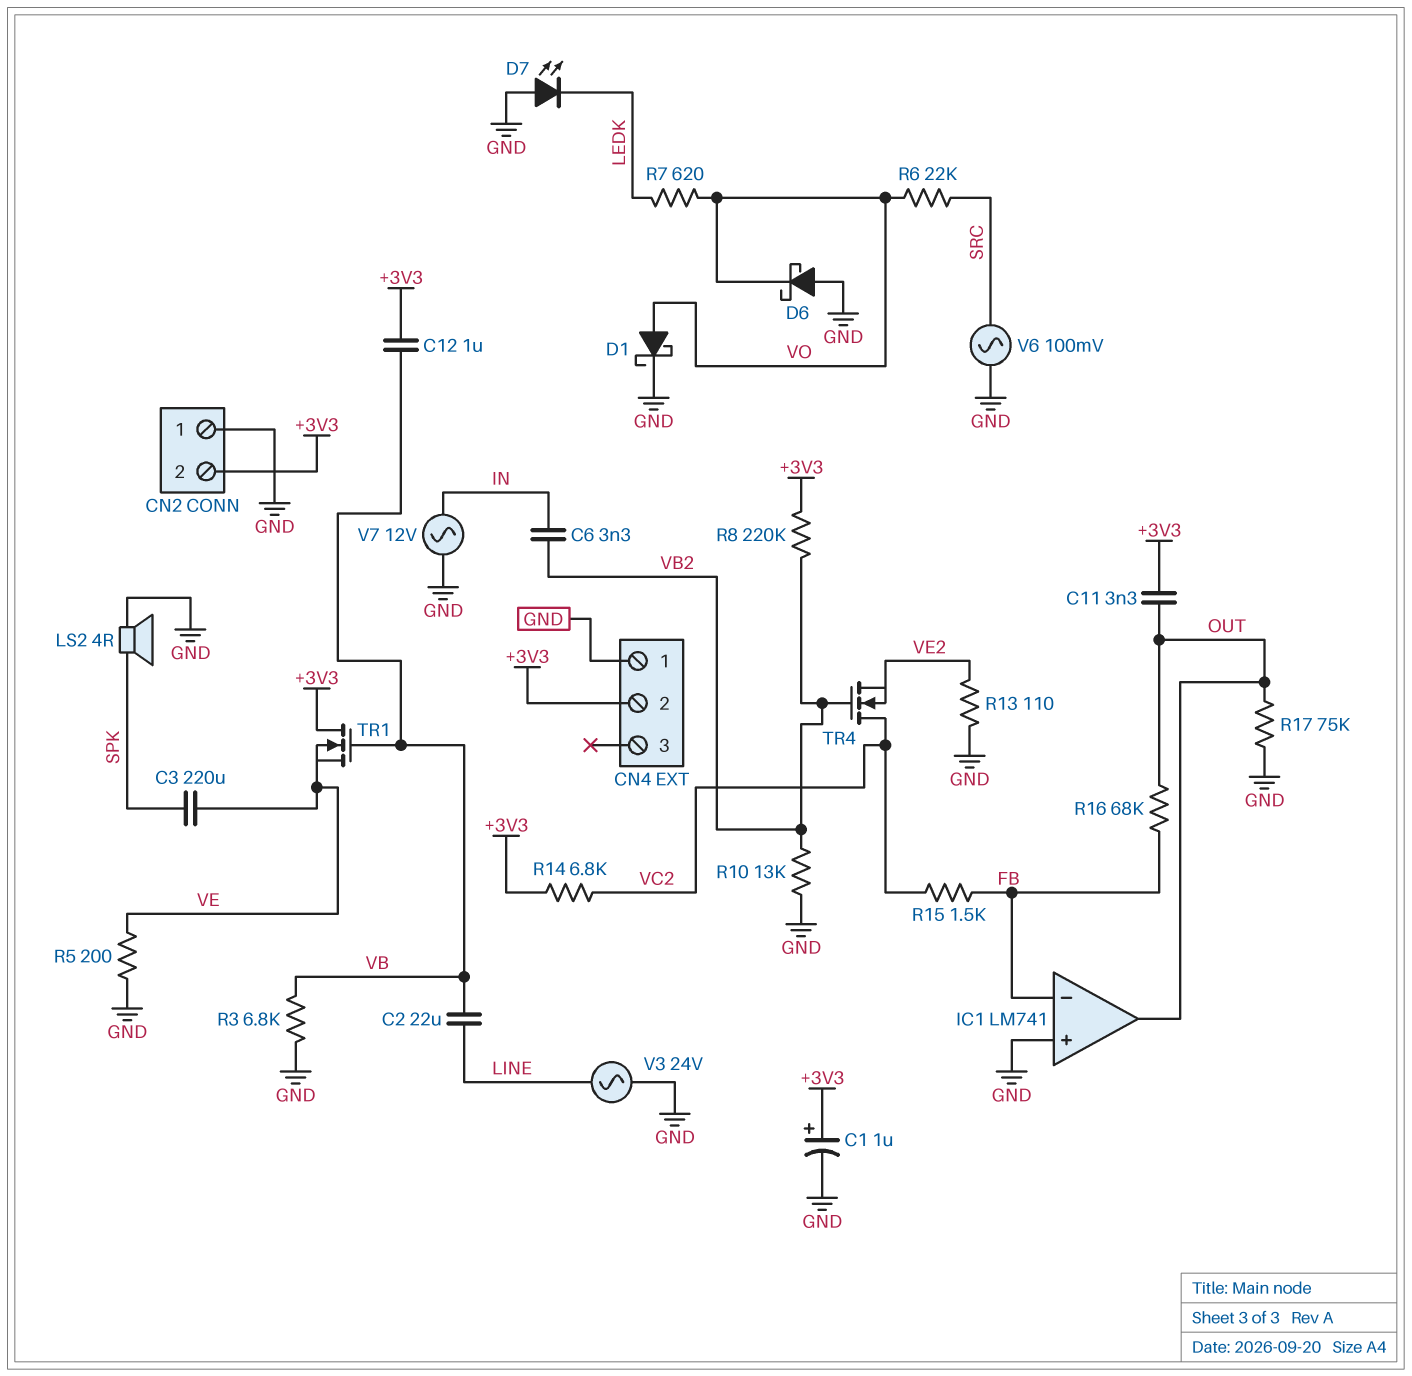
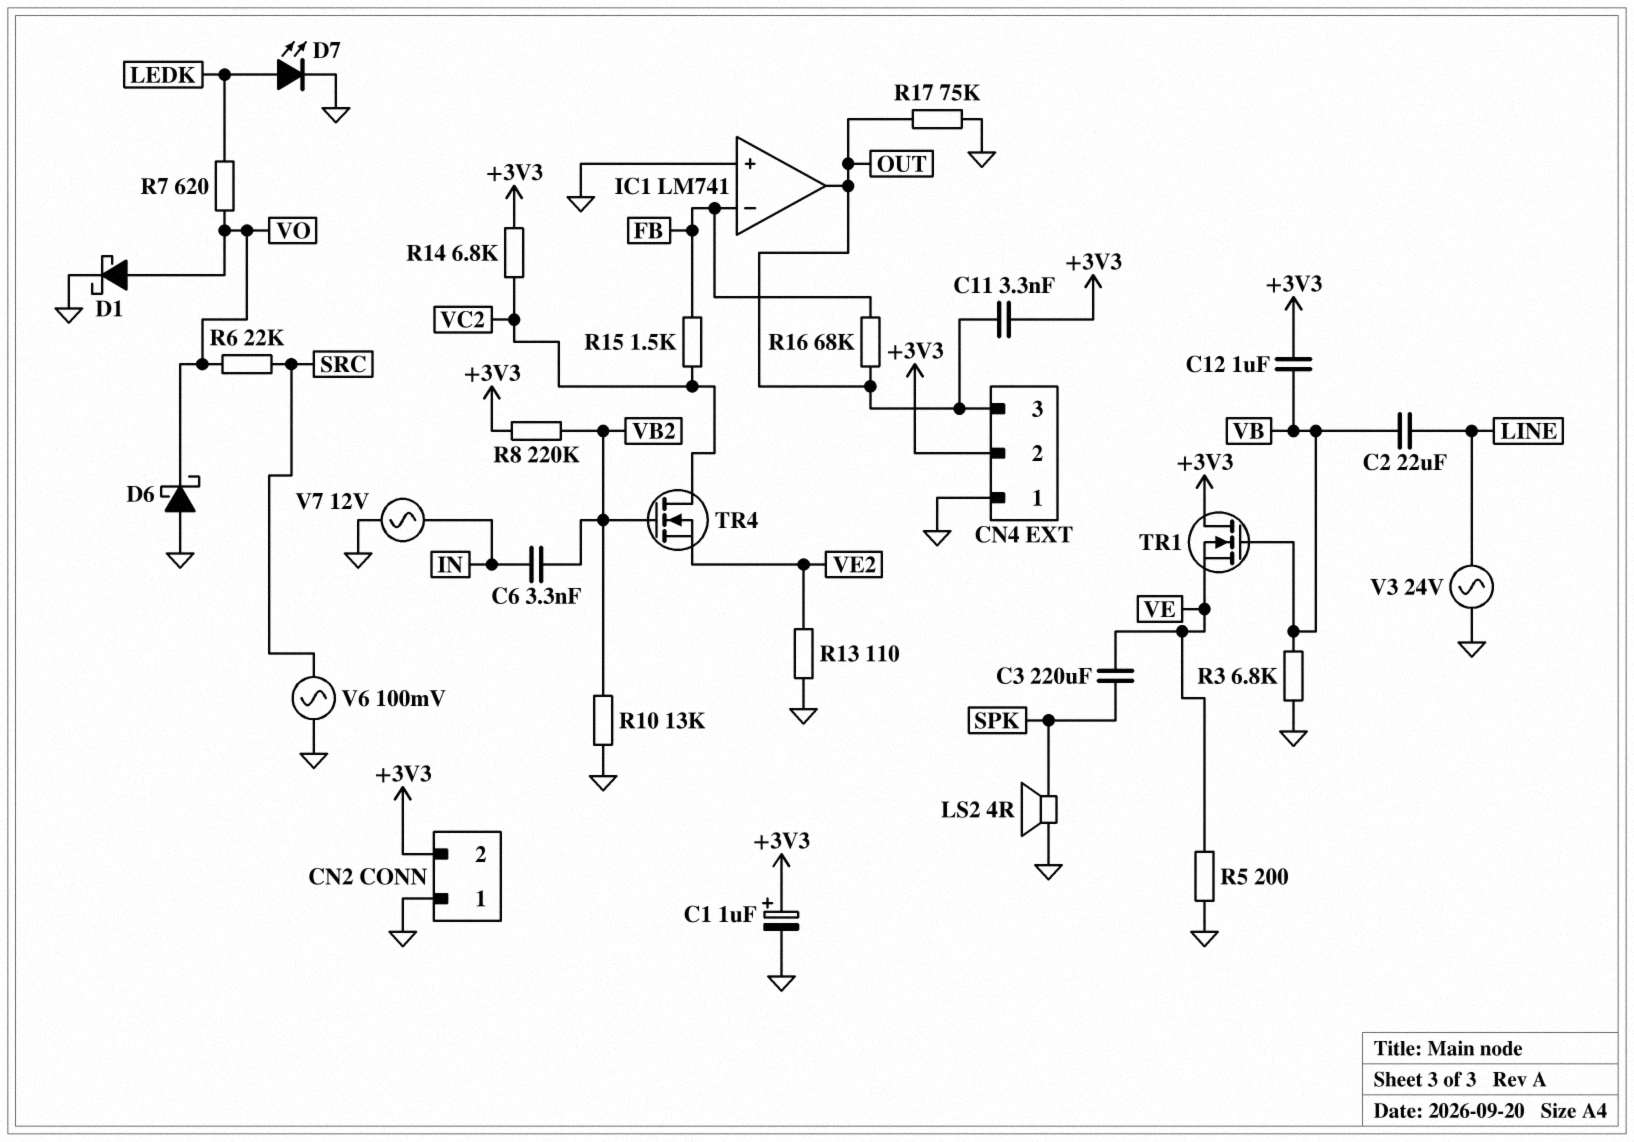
CN4 pin 3: none -> OUT
D7: LED (A GND, K LEDK) -> LED (A LEDK, K GND)

